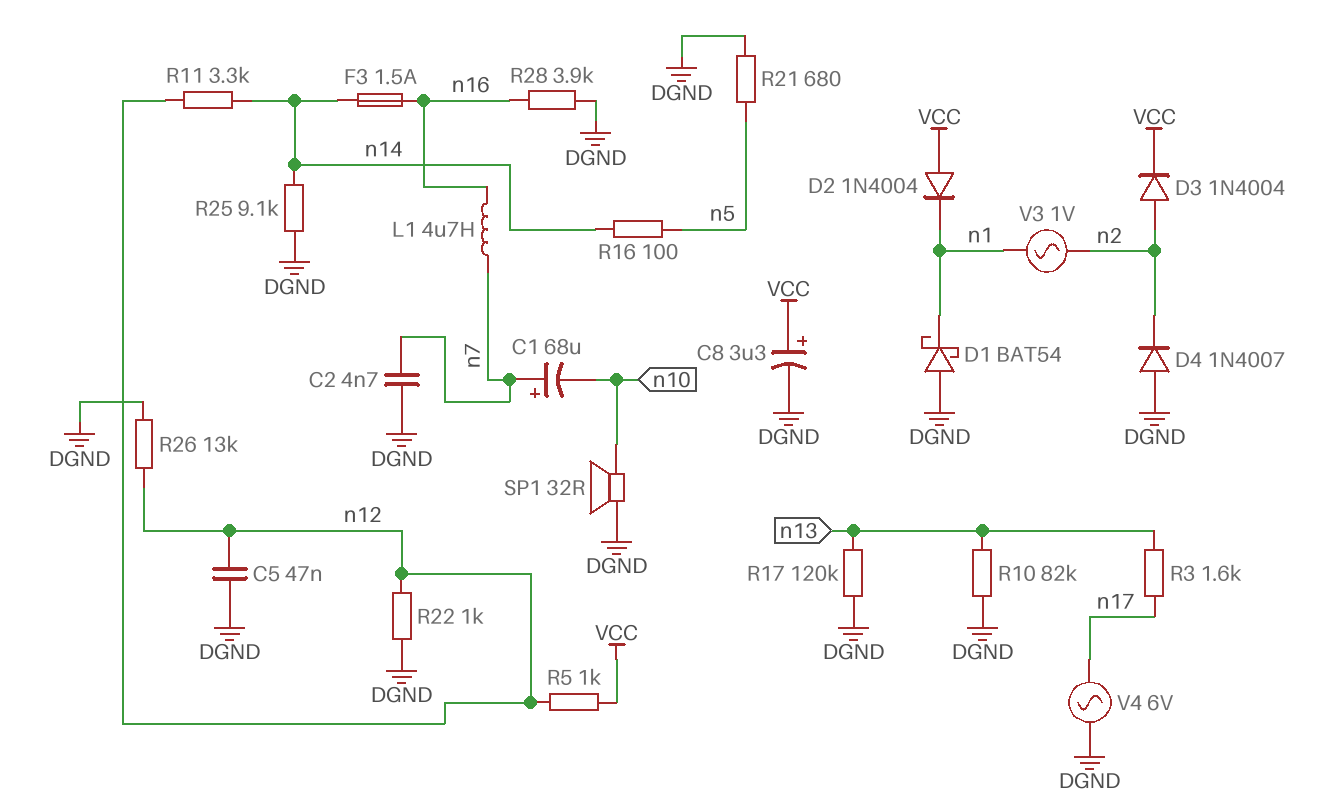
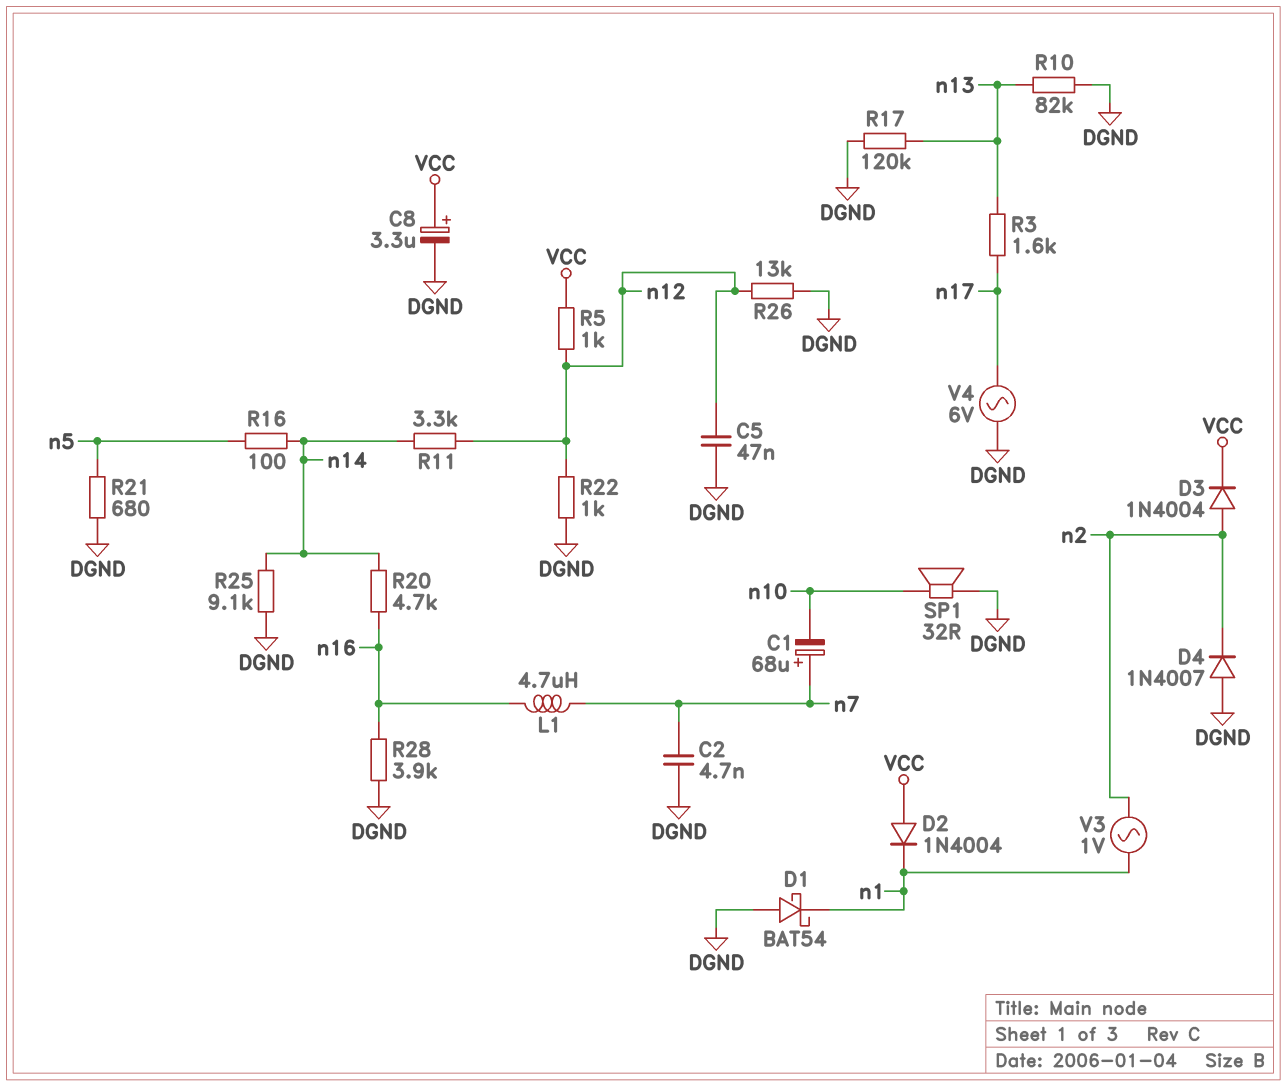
F3: 1.5A (n14, n16) -> none
R20: none -> 4.7k (n14, n16)

